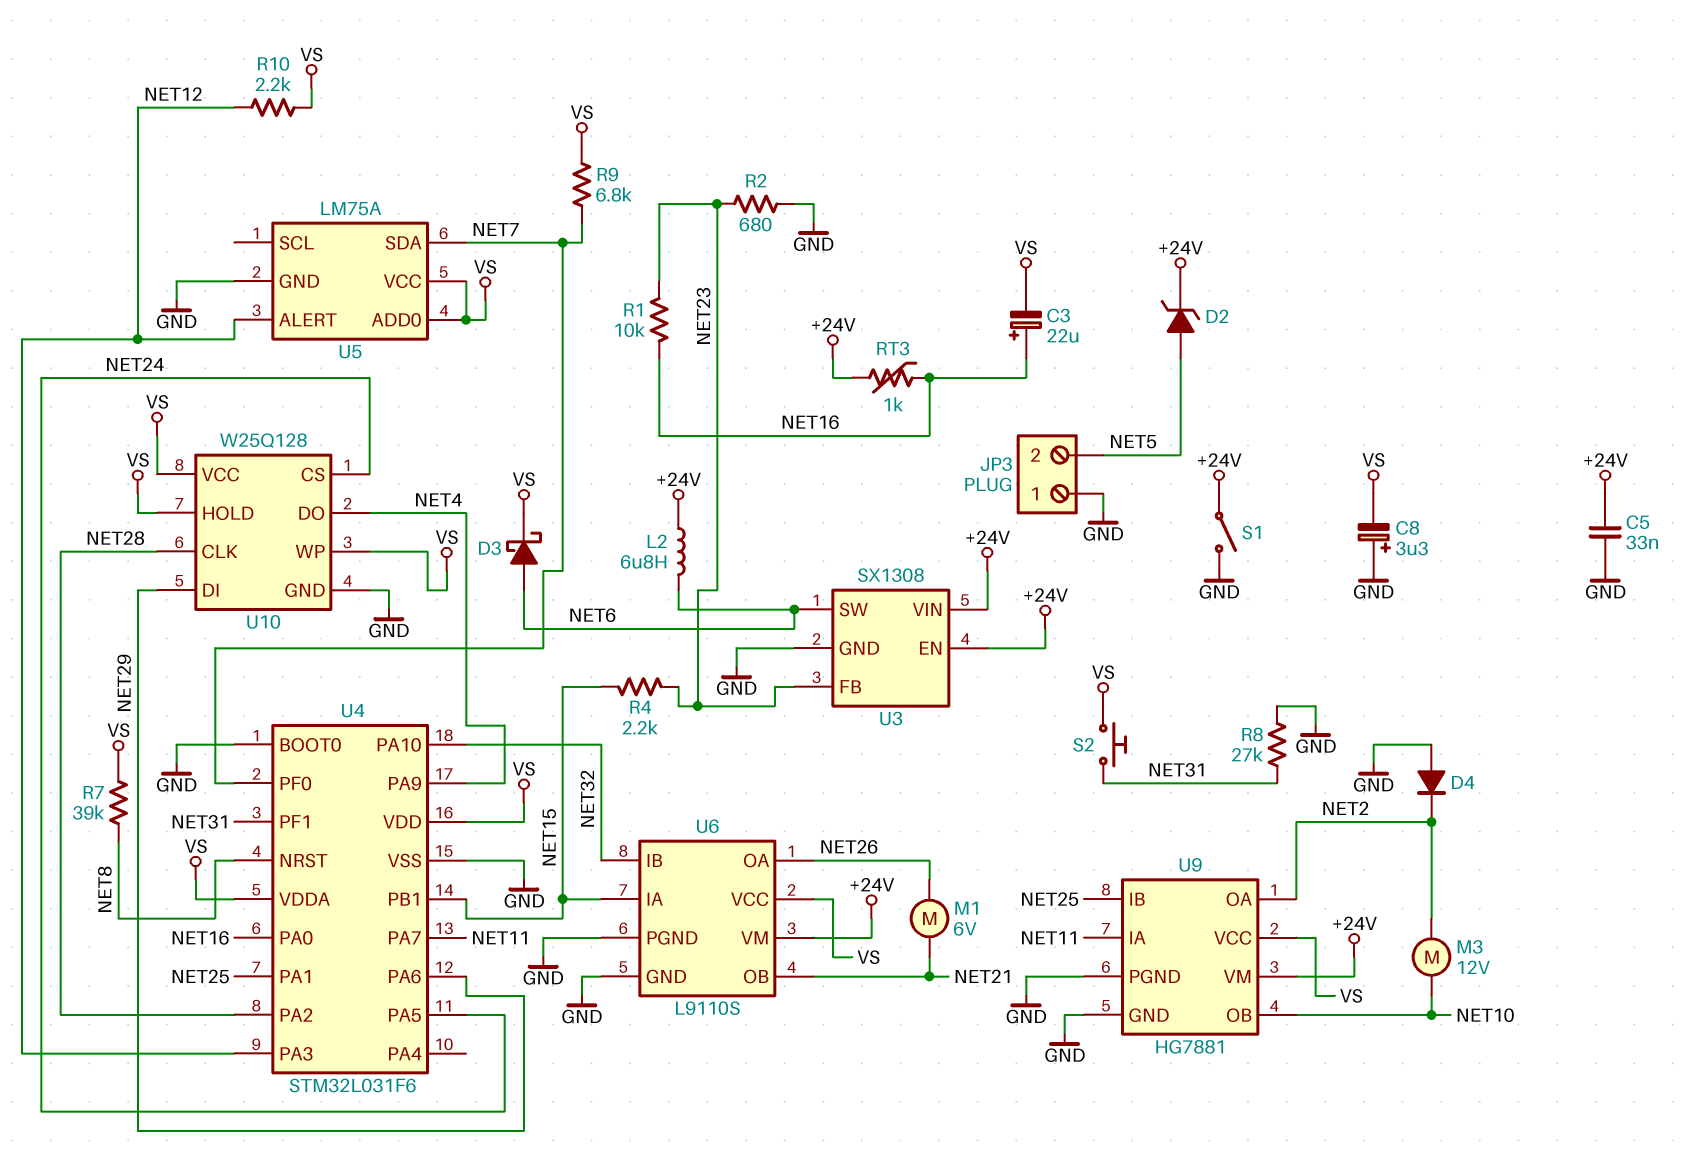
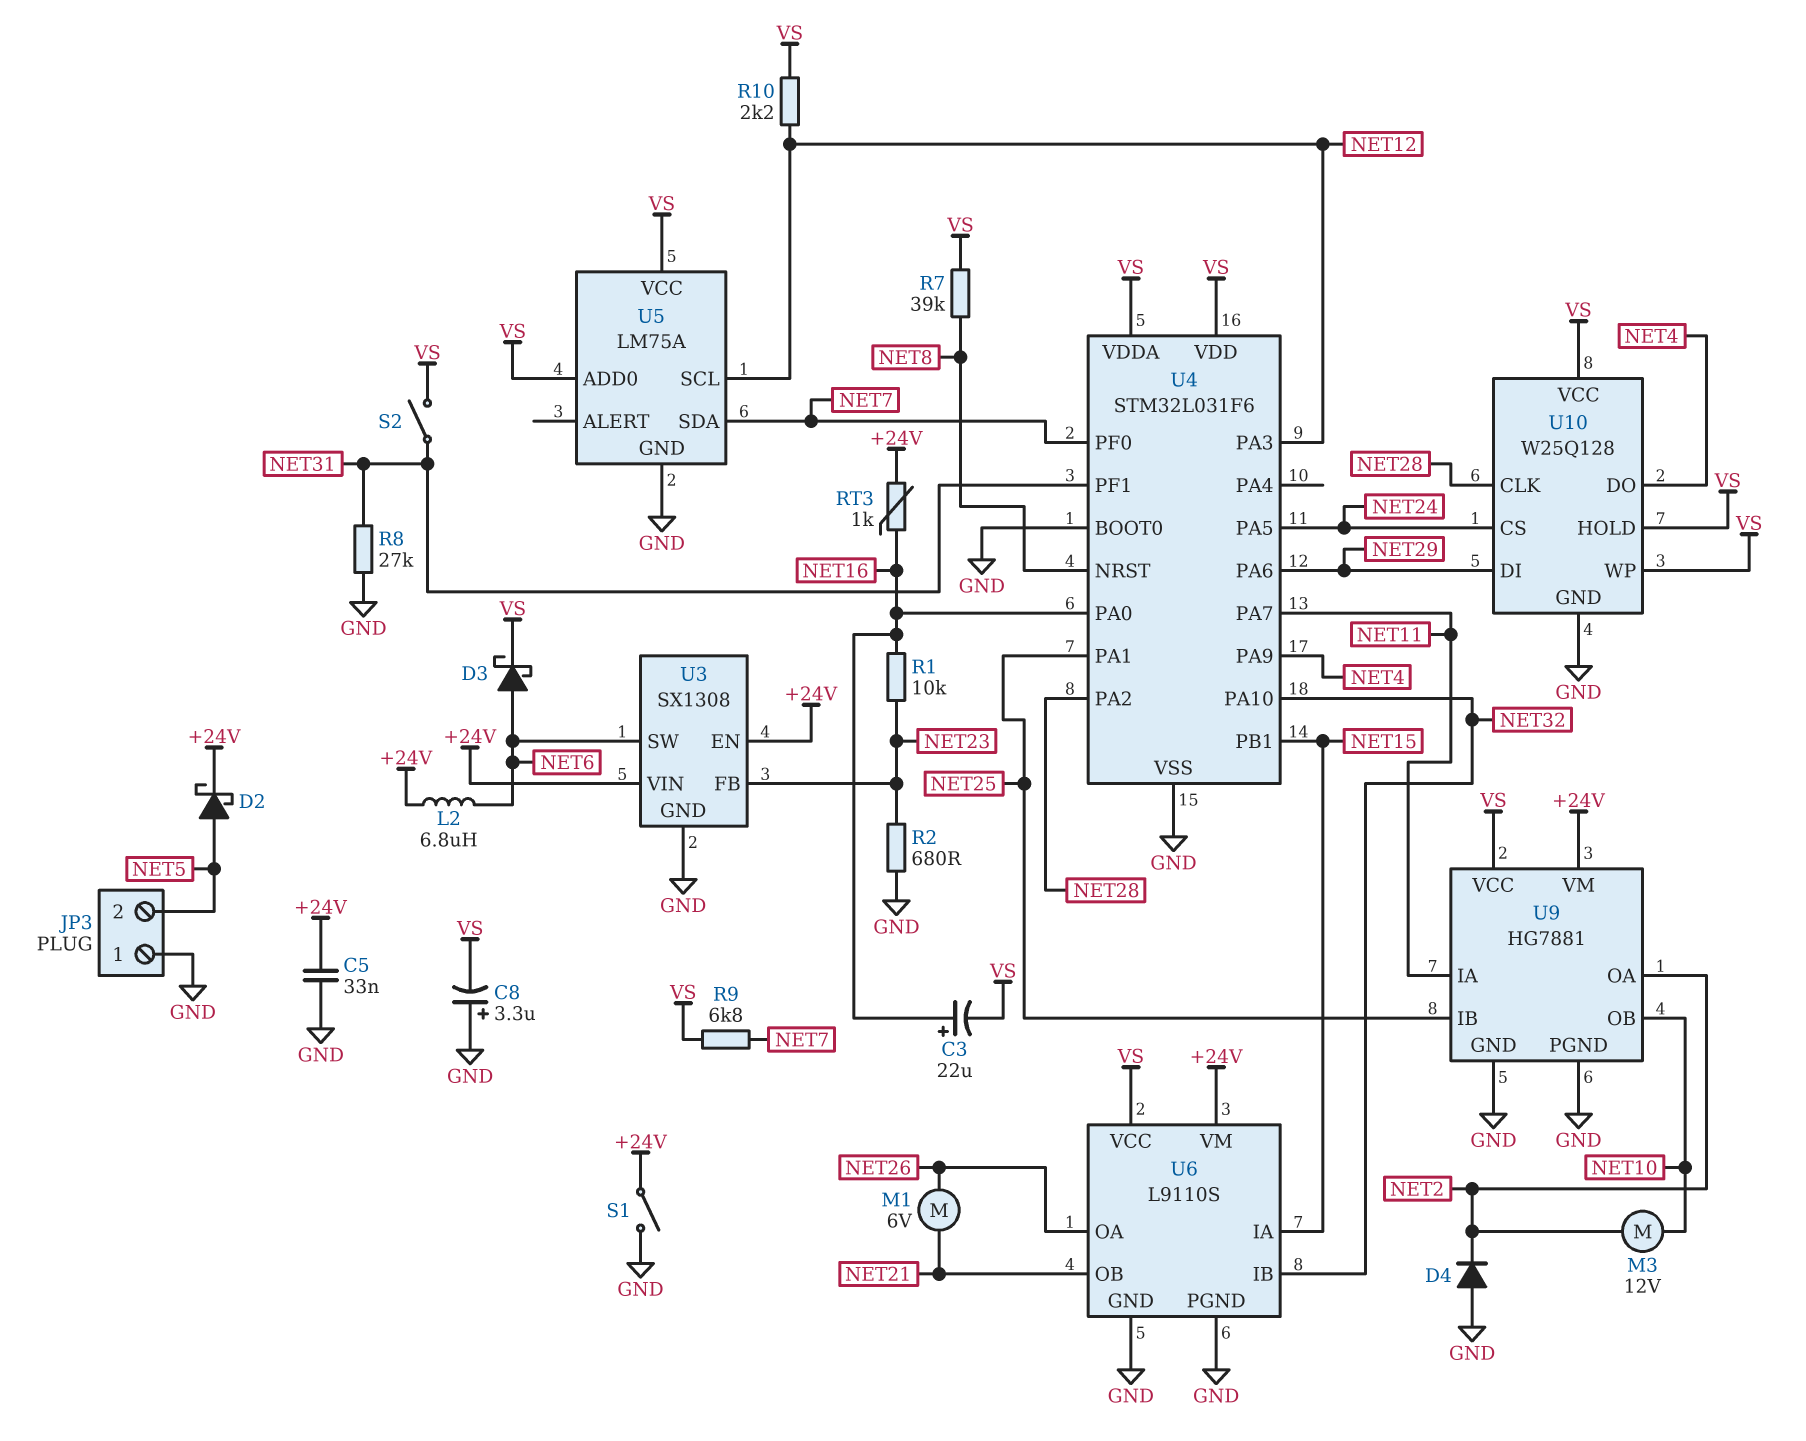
D2: zener (A NET5, K +24V) -> schottky (A NET5, K +24V)
R4: 2.2k (NET15, NET23) -> none
S2: button (NET31, VS) -> switch (NET31, VS)
U5 pin ALERT: NET12 -> none
U5 pin SCL: none -> NET12

